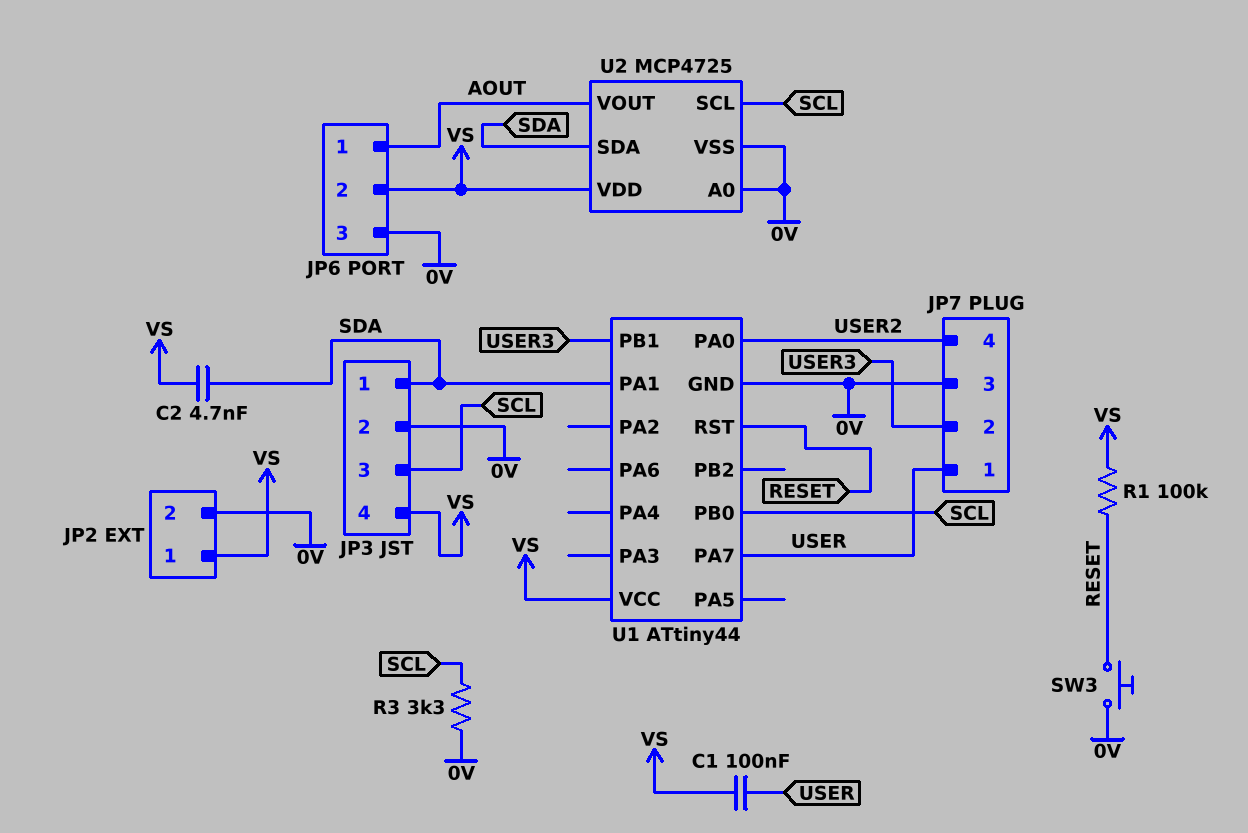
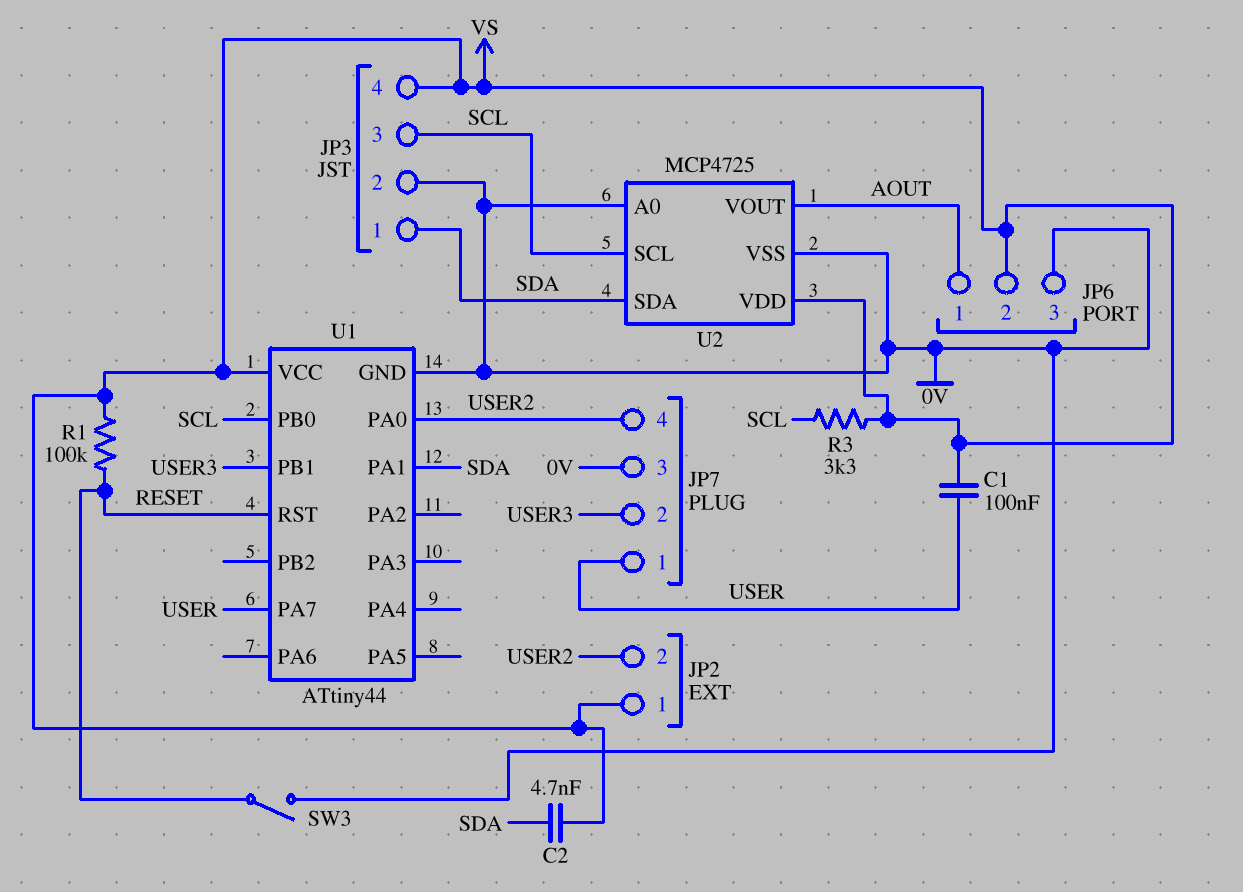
JP2 pin 2: 0V -> USER2
R3: 3.3k (0V, SCL) -> 3.3k (SCL, VS)
SW3: button (0V, RESET) -> switch (0V, RESET)

